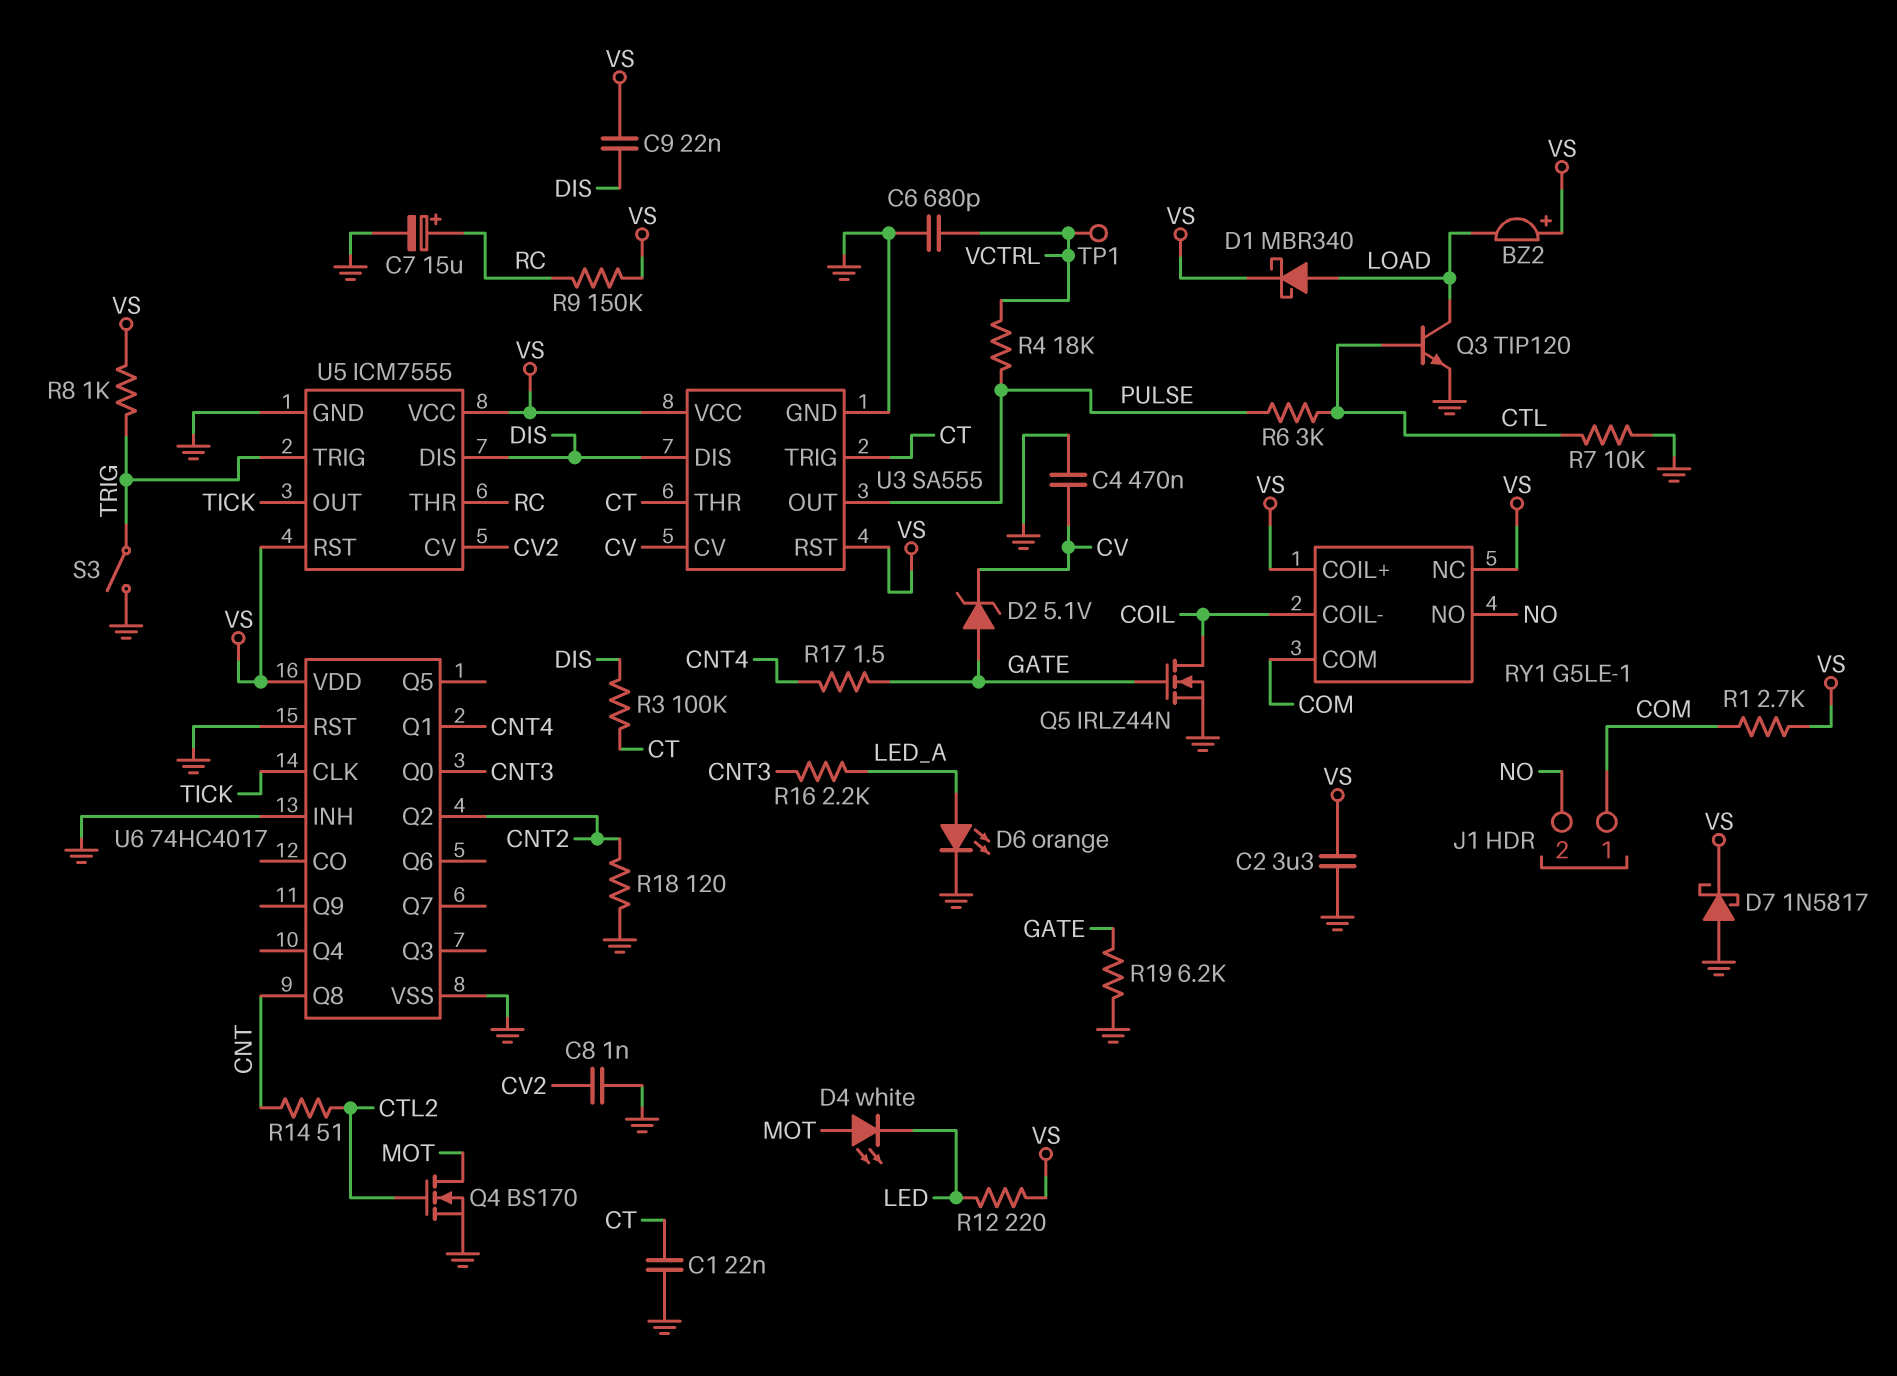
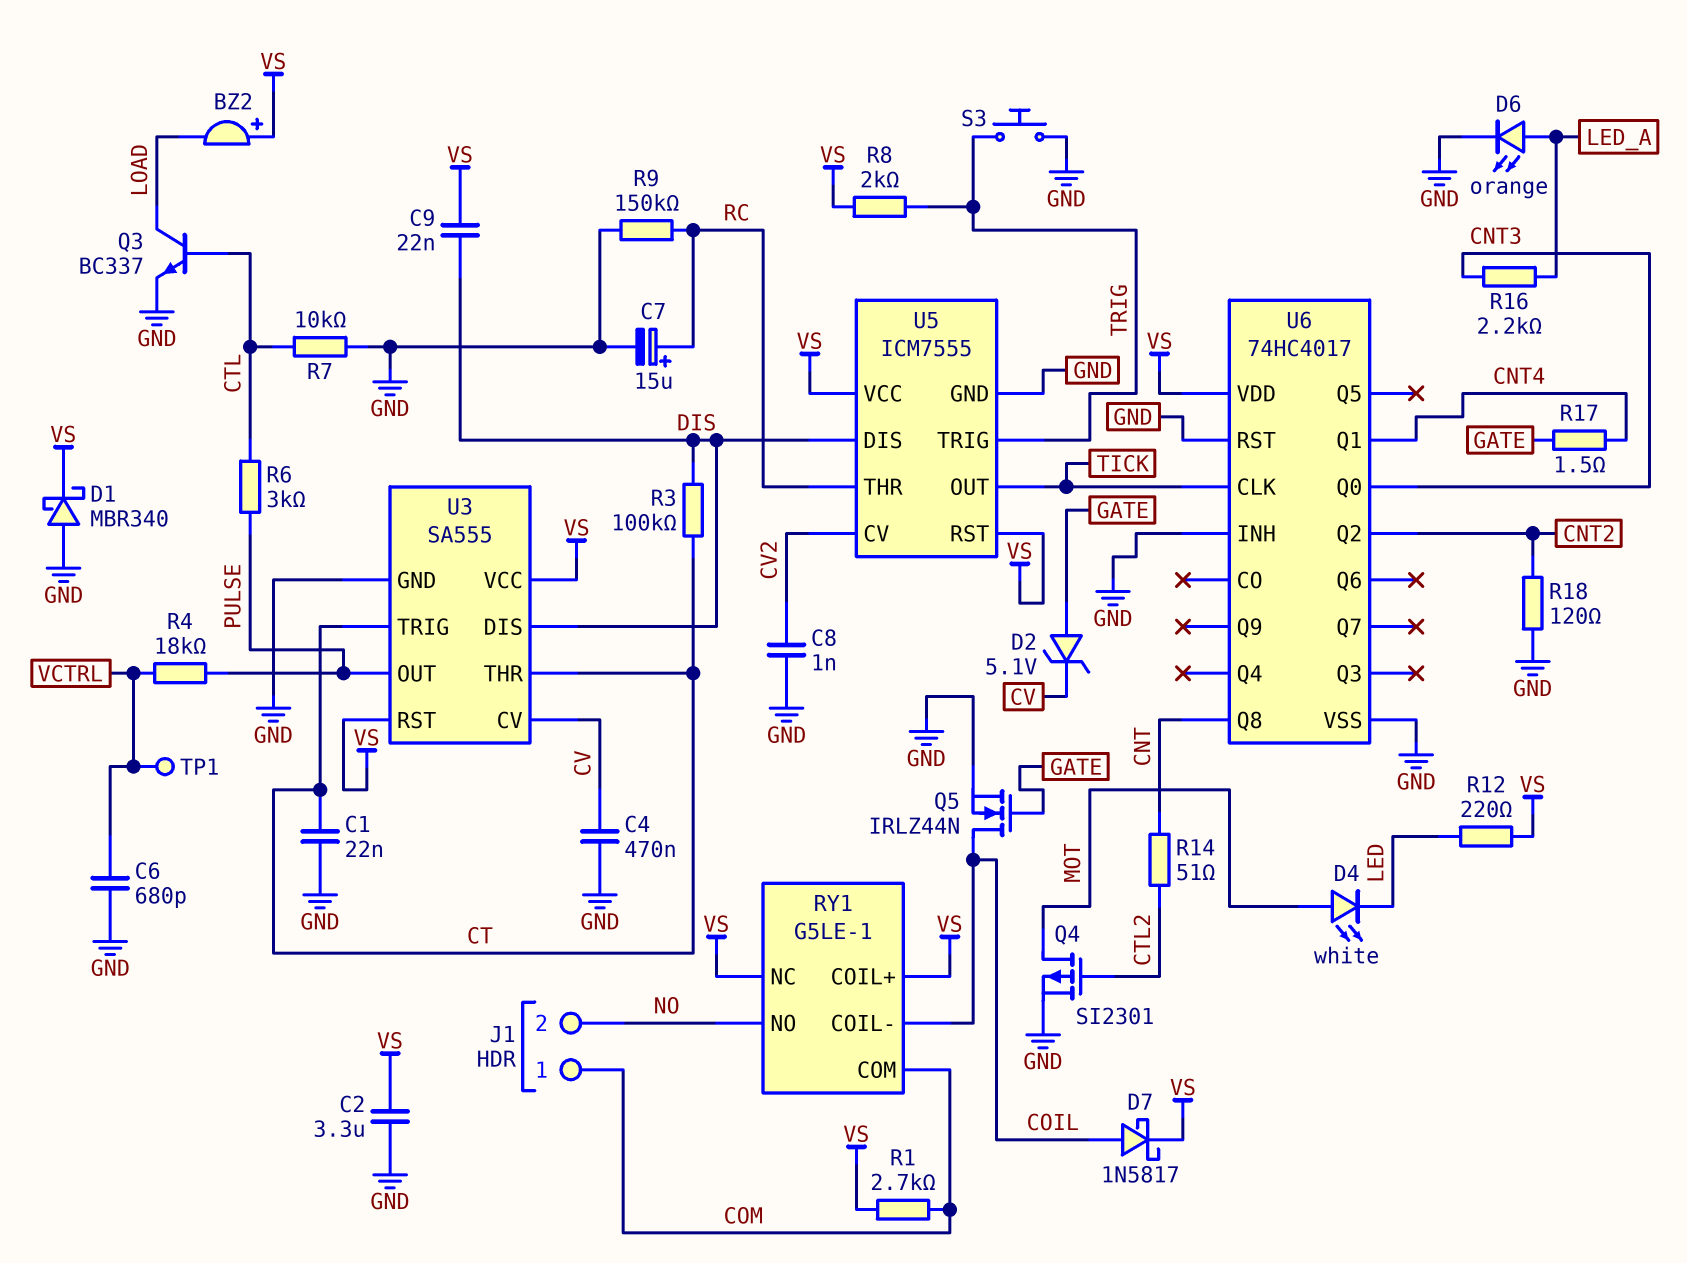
D1: schottky MBR340 (A LOAD, K VS) -> schottky MBR340 (A GND, K VS)
D7: schottky 1N5817 (A GND, K VS) -> schottky 1N5817 (A COIL, K VS)
Q3: NPN TIP120 (B CTL, C LOAD, E GND) -> NPN BC337 (B CTL, C LOAD, E GND)
Q4: NMOS BS170 (G CTL2, D MOT, S GND) -> PMOS SI2301 (G CTL2, D MOT, S GND)
R8: 1k (TRIG, VS) -> 2k (TRIG, VS)
R9: 150k (RC, VS) -> 150k (GND, RC)
R19: 6.2k (GATE, GND) -> none
S3: switch (GND, TRIG) -> button (GND, TRIG)

